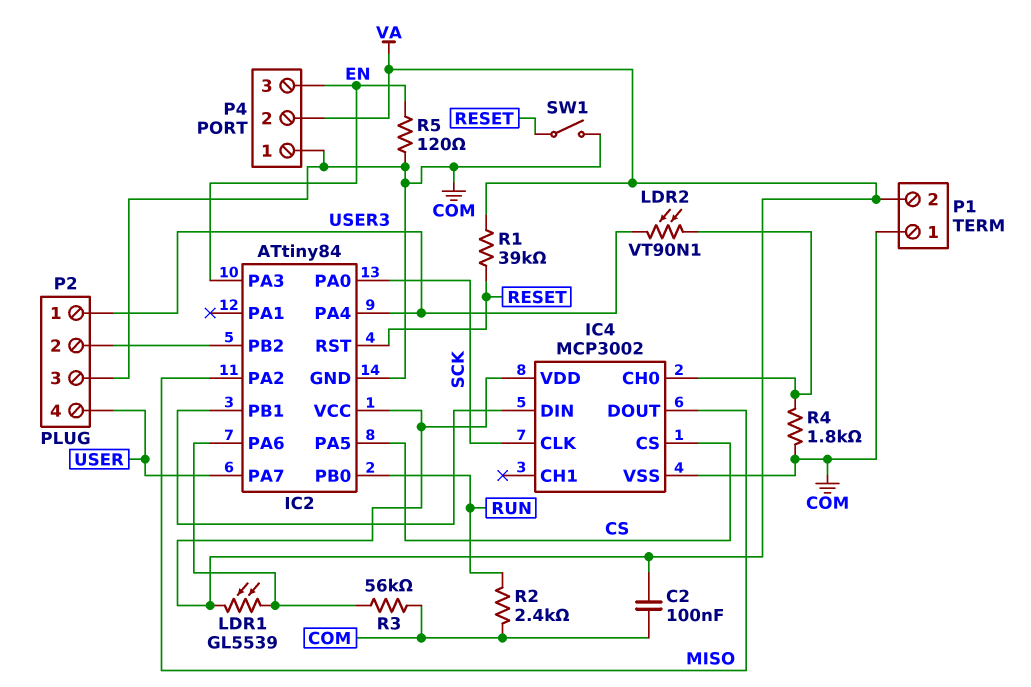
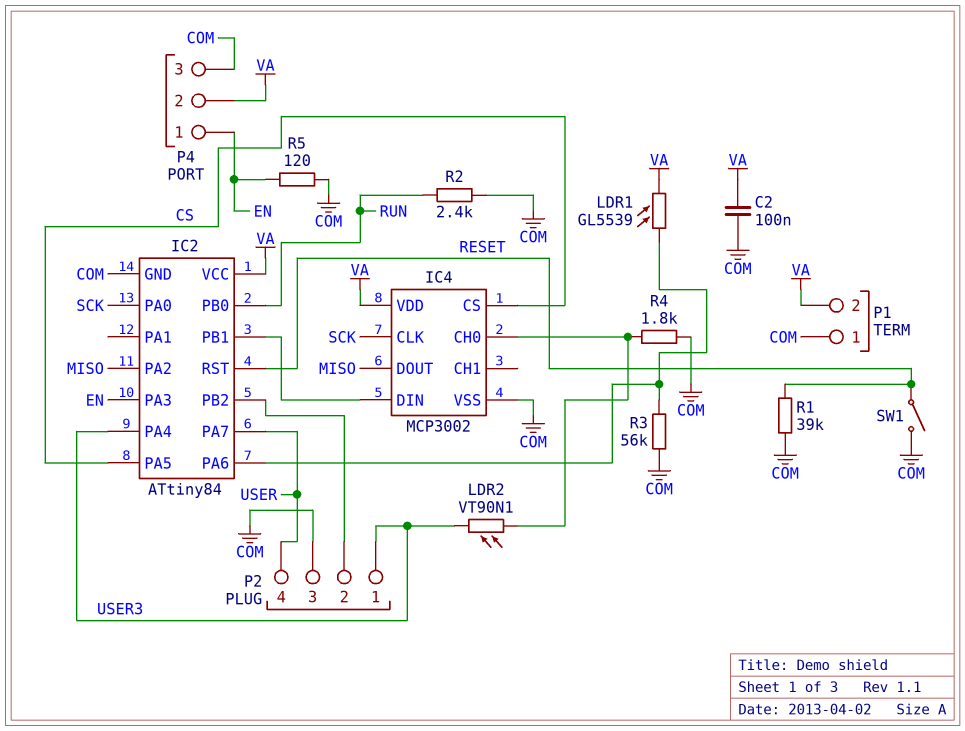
P4 pin 1: COM -> EN
P4 pin 3: EN -> COM
R1: 39k (RESET, VA) -> 39k (COM, RESET)

